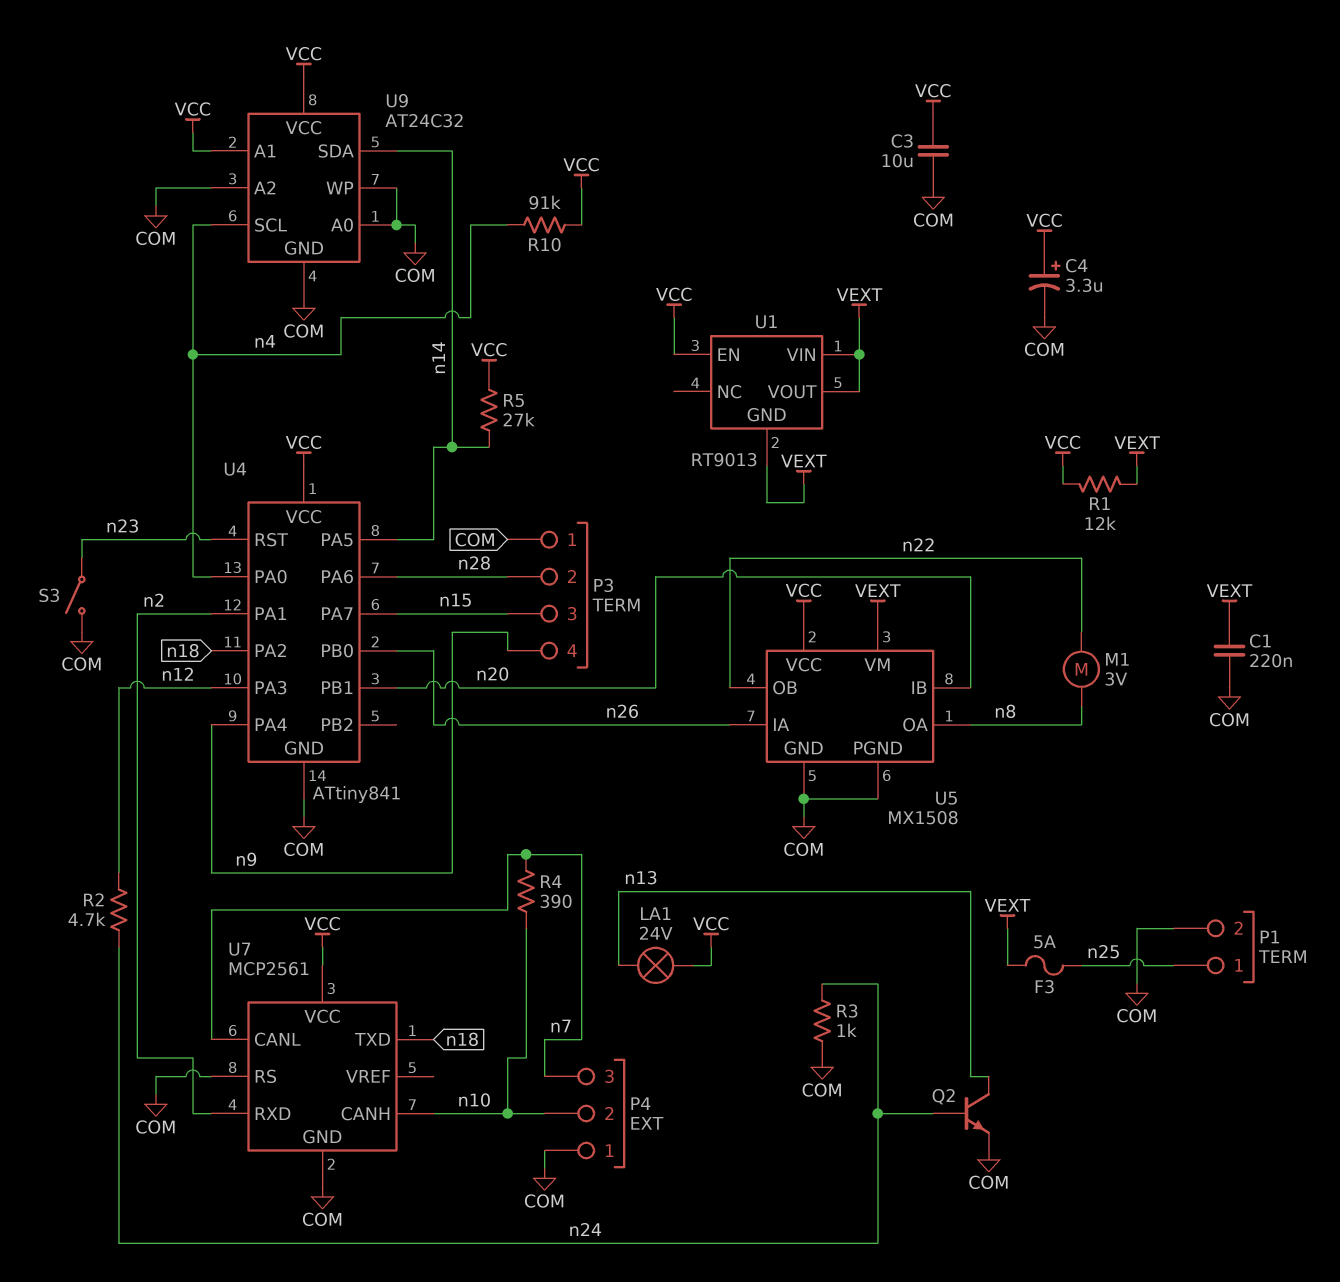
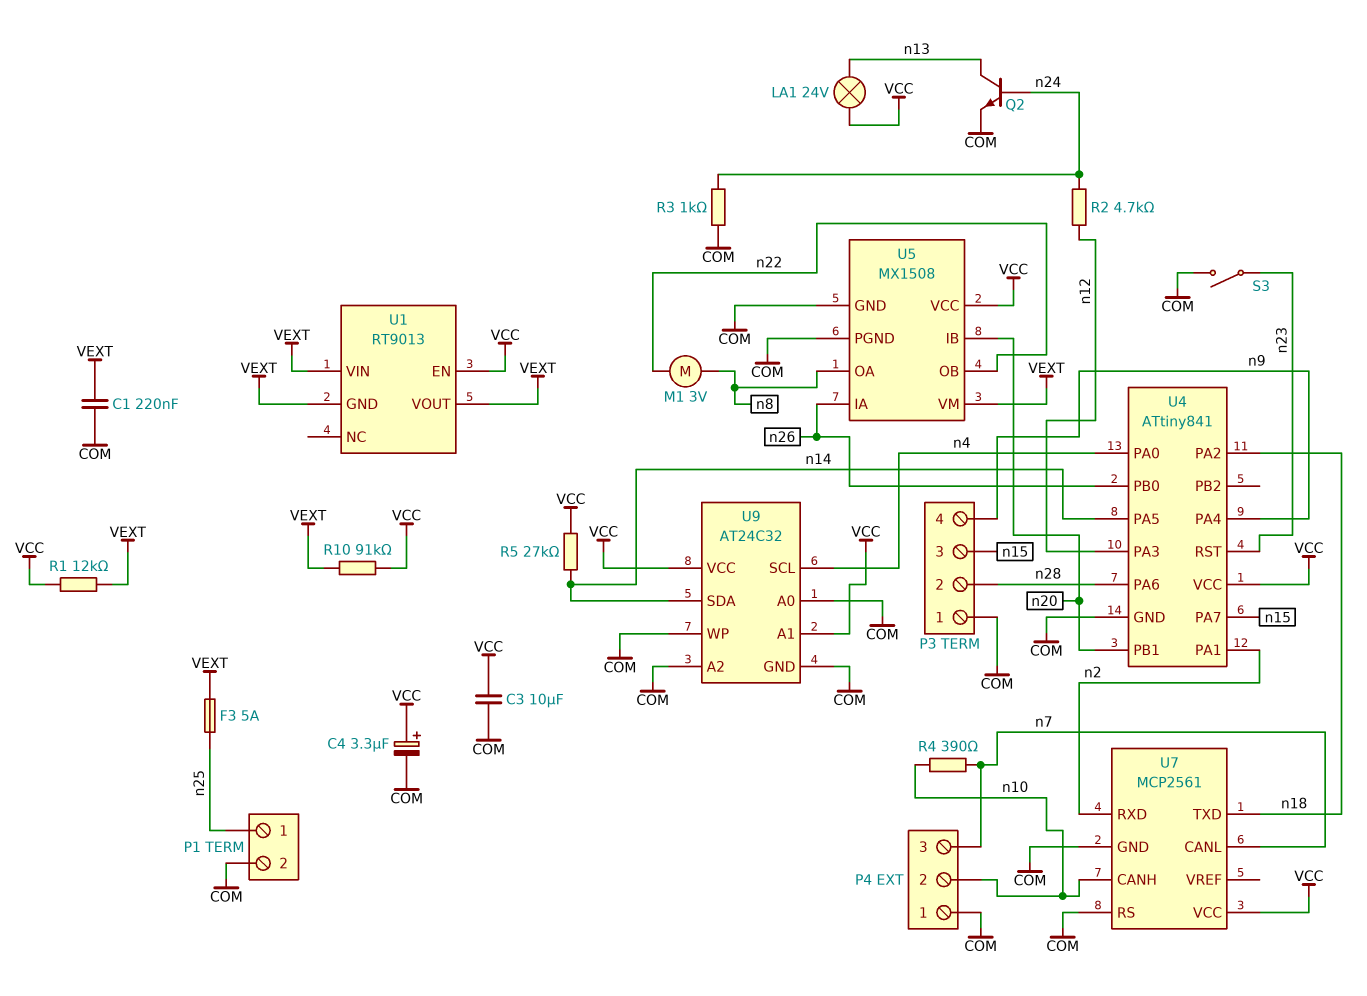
R10: 91k (VCC, n4) -> 91k (VCC, VEXT)

